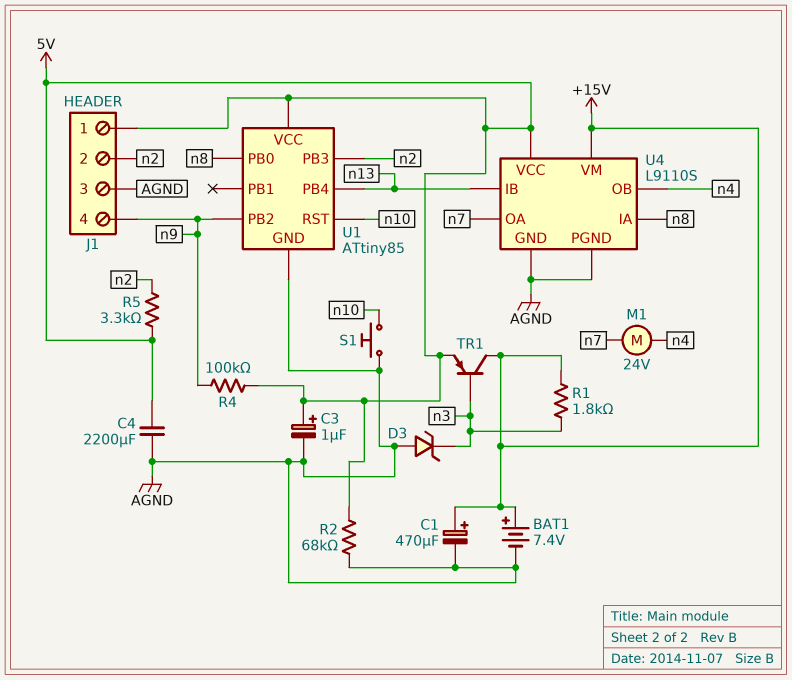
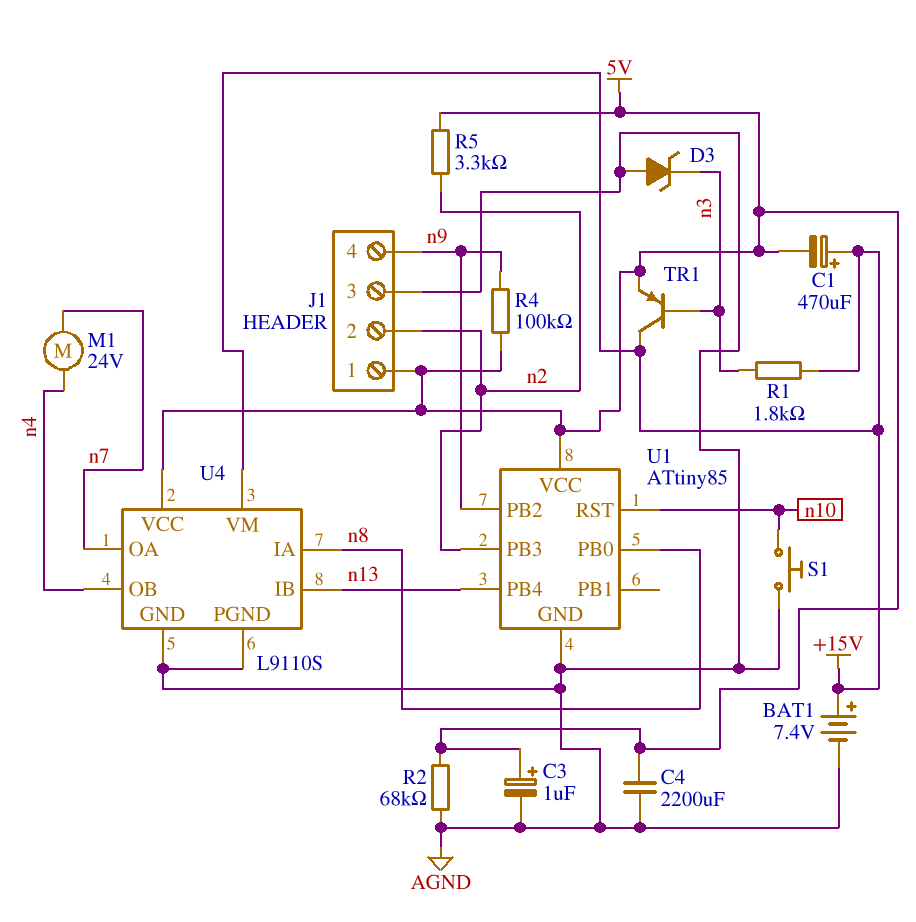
C1: 470uF (plus +15V, minus AGND) -> 470uF (plus +15V, minus 5V)

